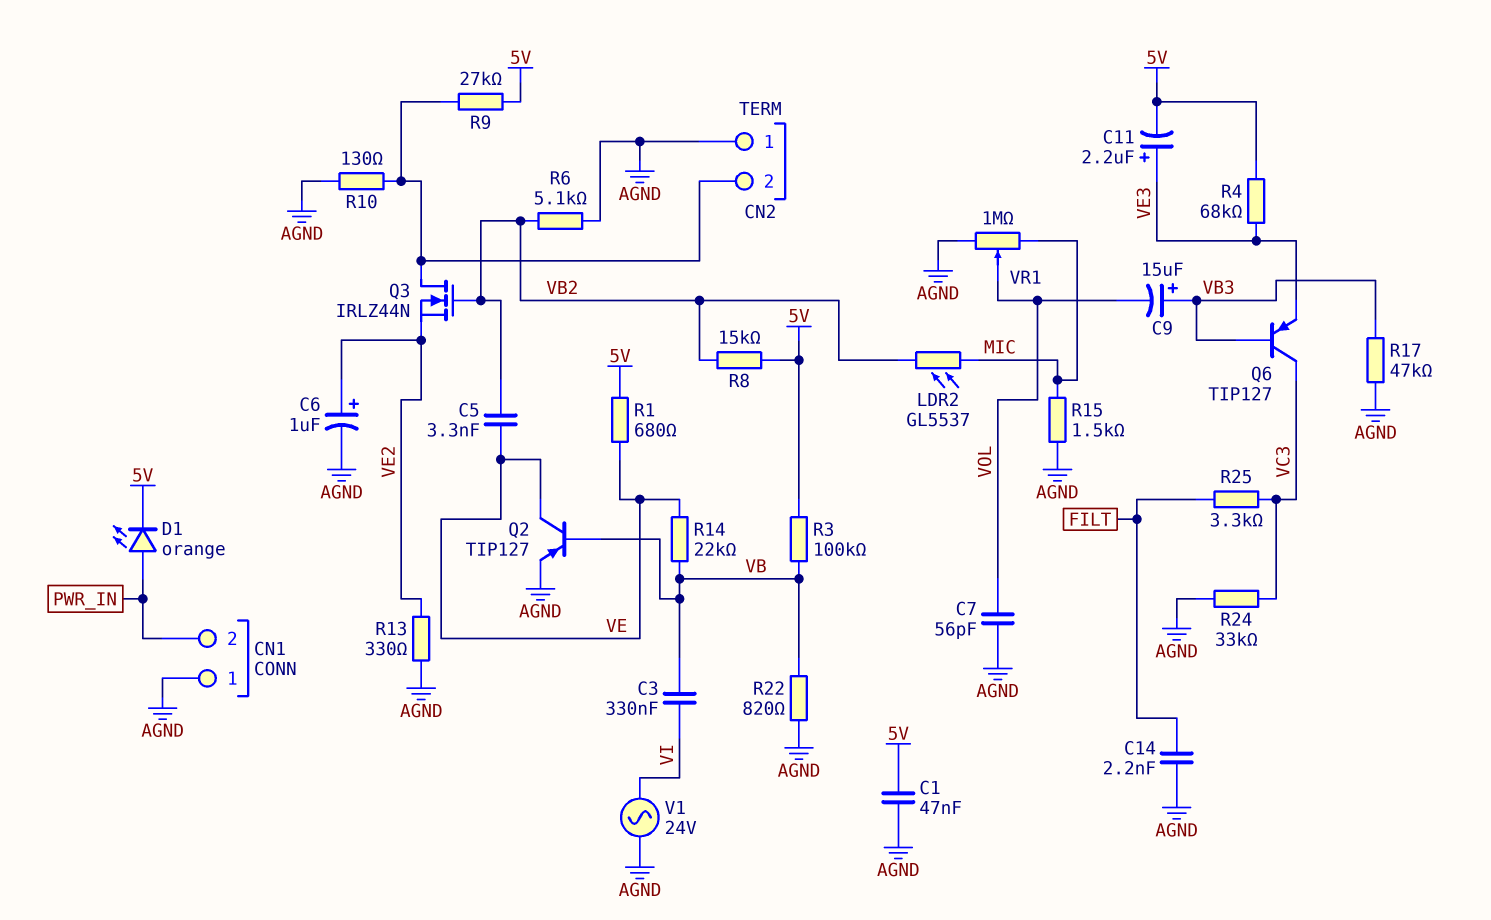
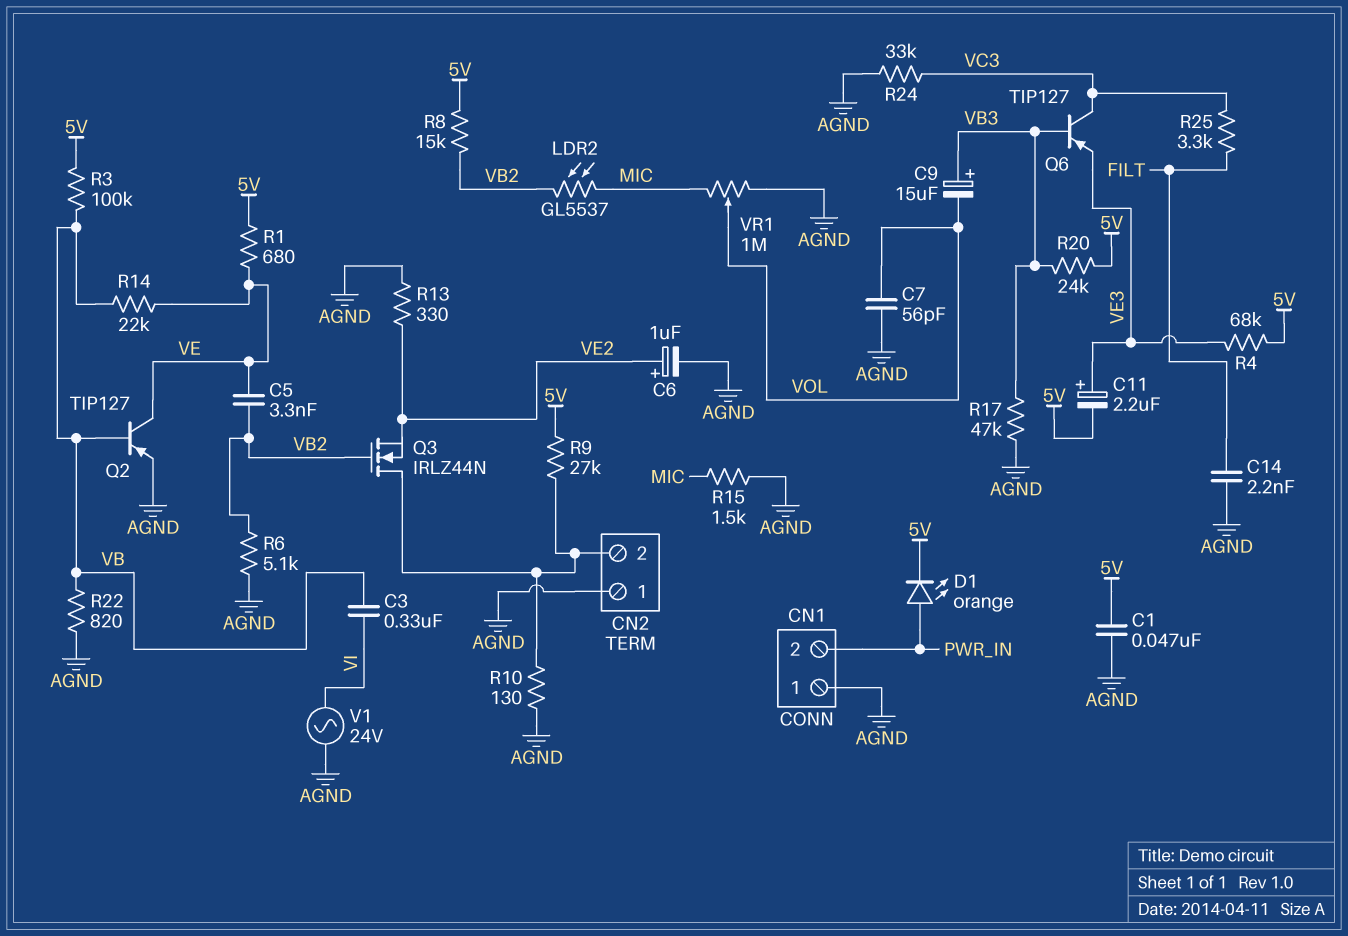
R20: none -> 24k (5V, VB3)

